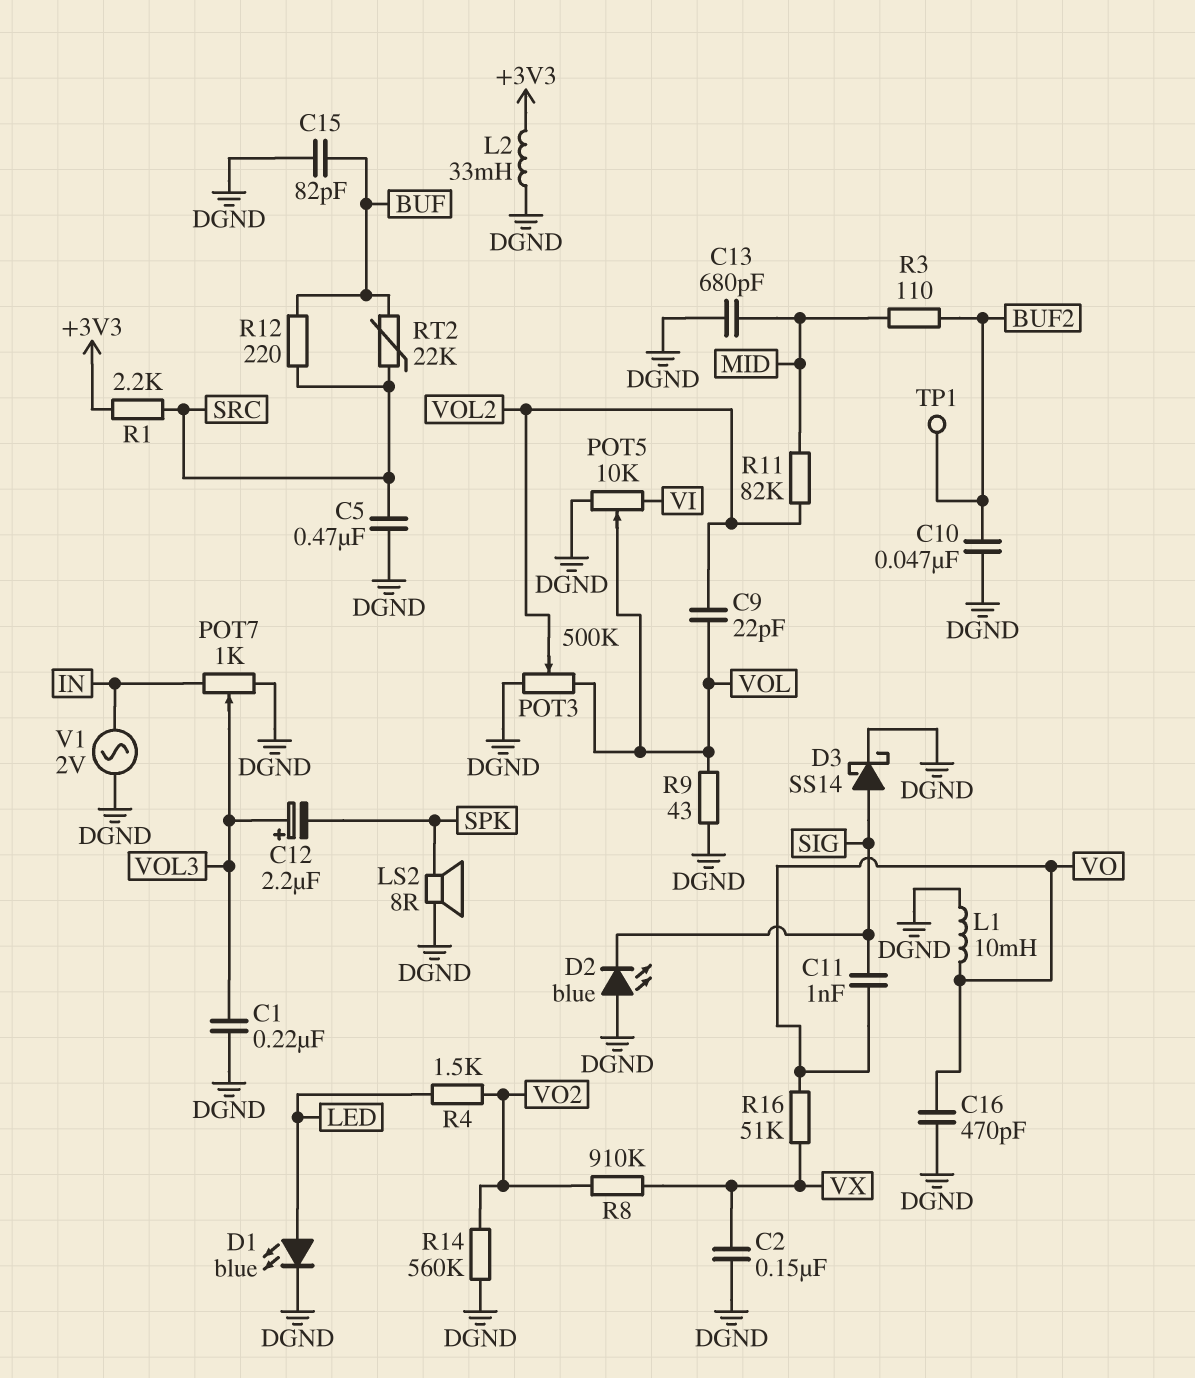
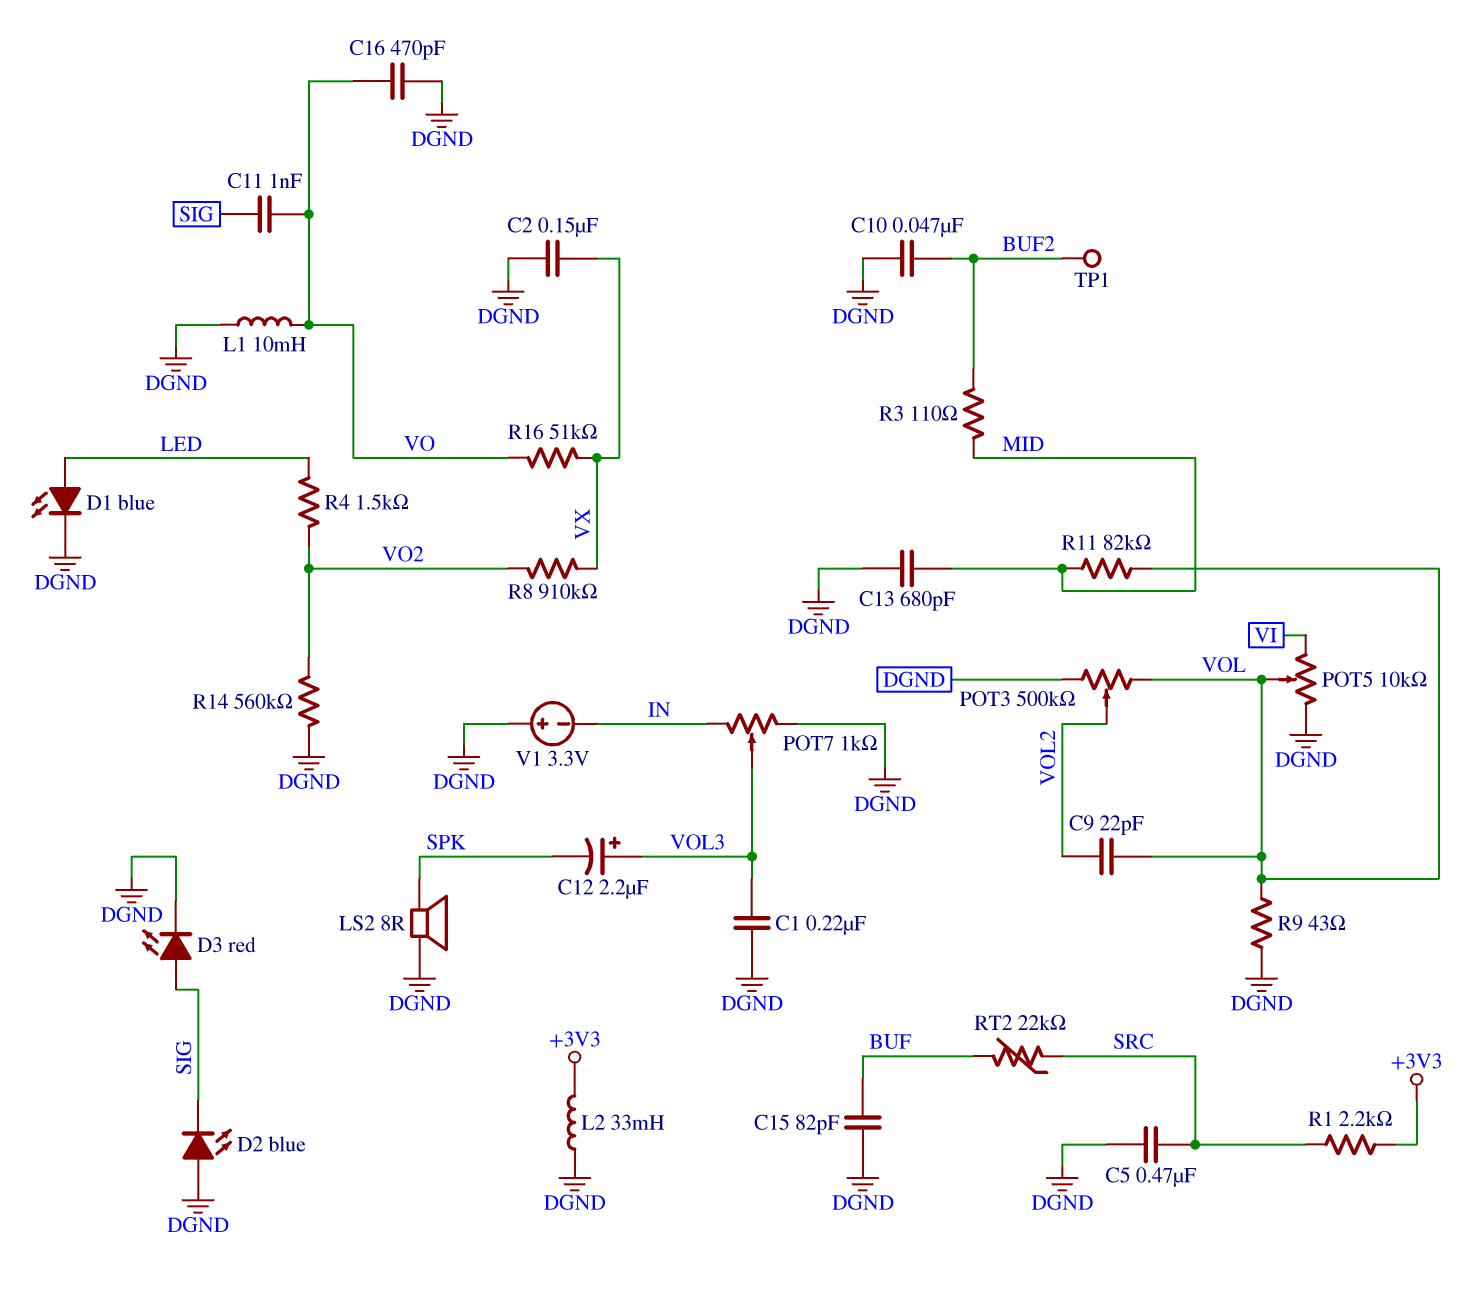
D3: schottky SS14 (A SIG, K DGND) -> LED red (A SIG, K DGND)
R11: 82k (MID, VOL2) -> 82k (MID, VOL)
R12: 220 (BUF, SRC) -> none
V1: AC 2V (DGND, IN) -> 3.3V (plus DGND, minus IN)

